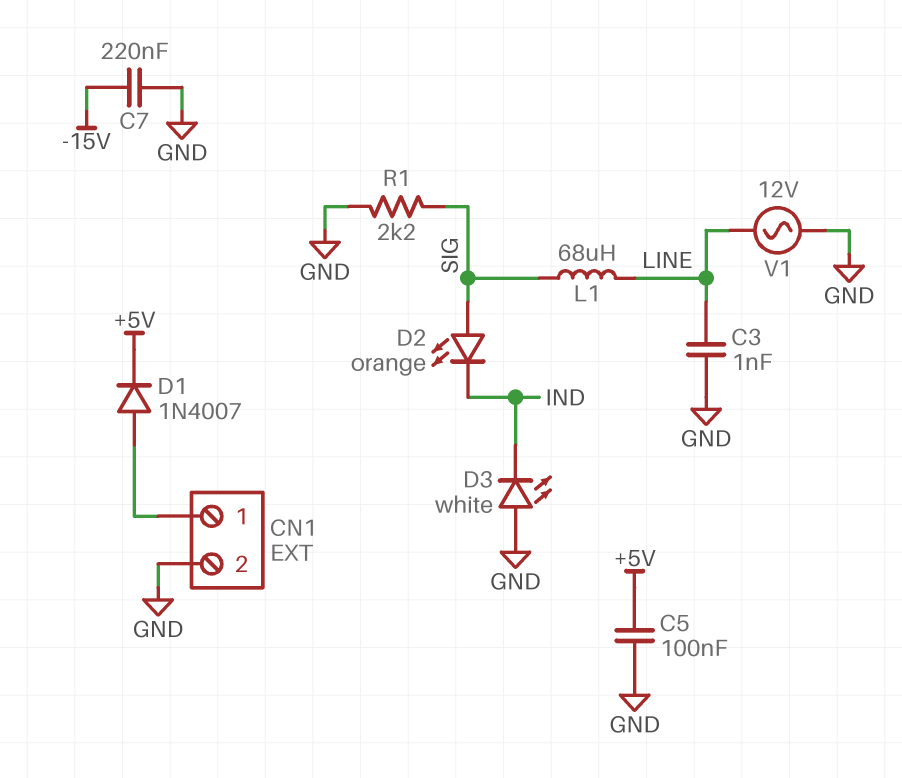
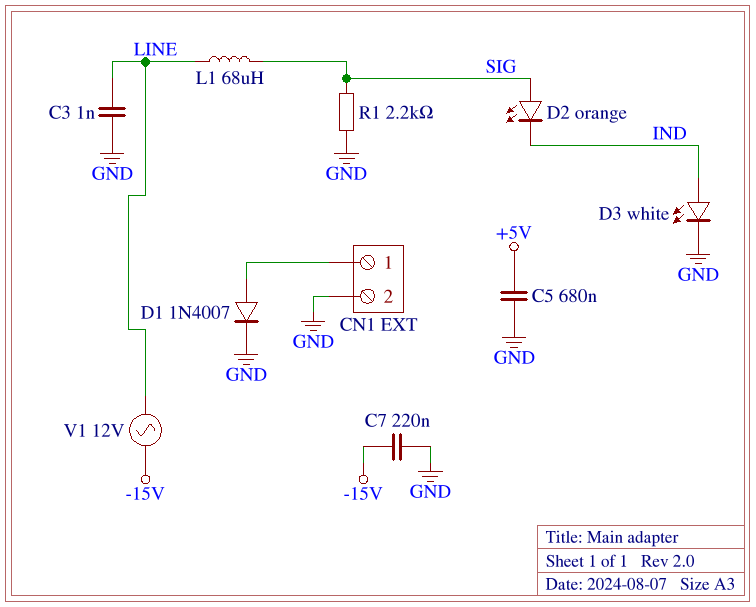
C5: 100nF (+5V, GND) -> 680nF (+5V, GND)
D1: diode 1N4007 (A CN1/1, K +5V) -> diode 1N4007 (A CN1/1, K GND)
D3: LED white (A GND, K IND) -> LED white (A IND, K GND)
V1: AC 12V (GND, LINE) -> AC 12V (-15V, LINE)

